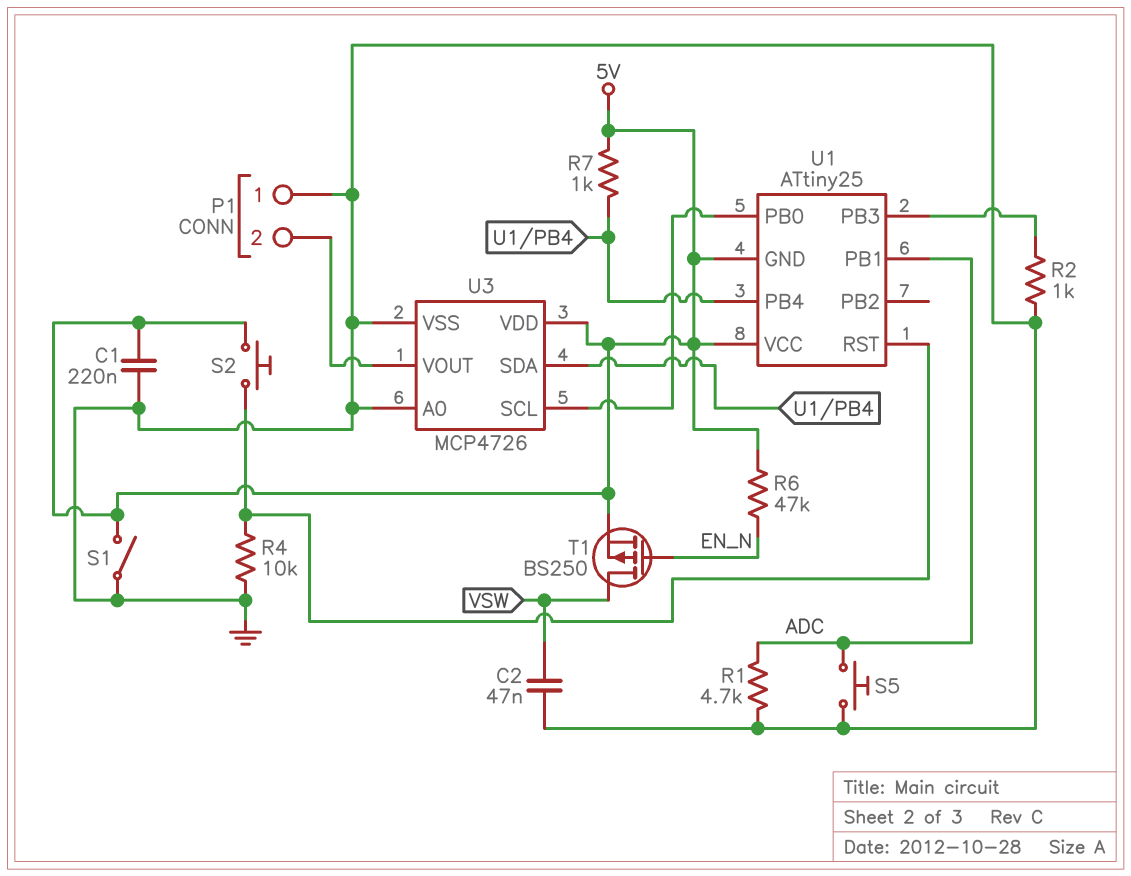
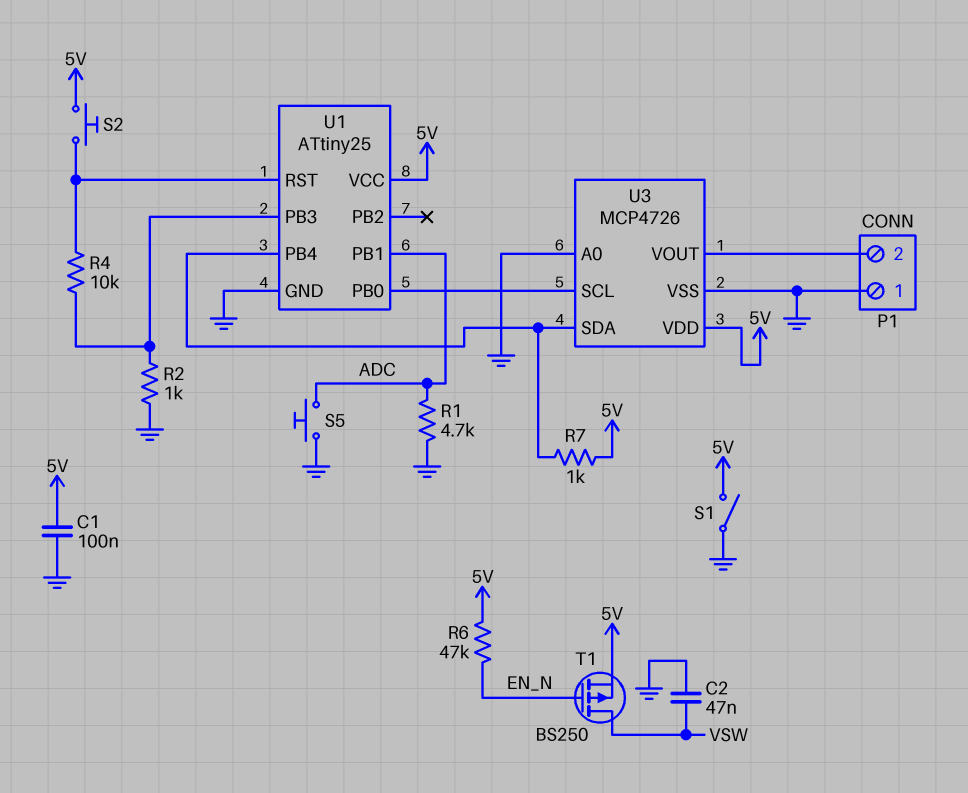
C1: 220nF (5V, GND) -> 100nF (5V, GND)
R4: 10k (GND, U1/RST) -> 10k (U1/PB3, U1/RST)
U1 pin GND: 5V -> GND

